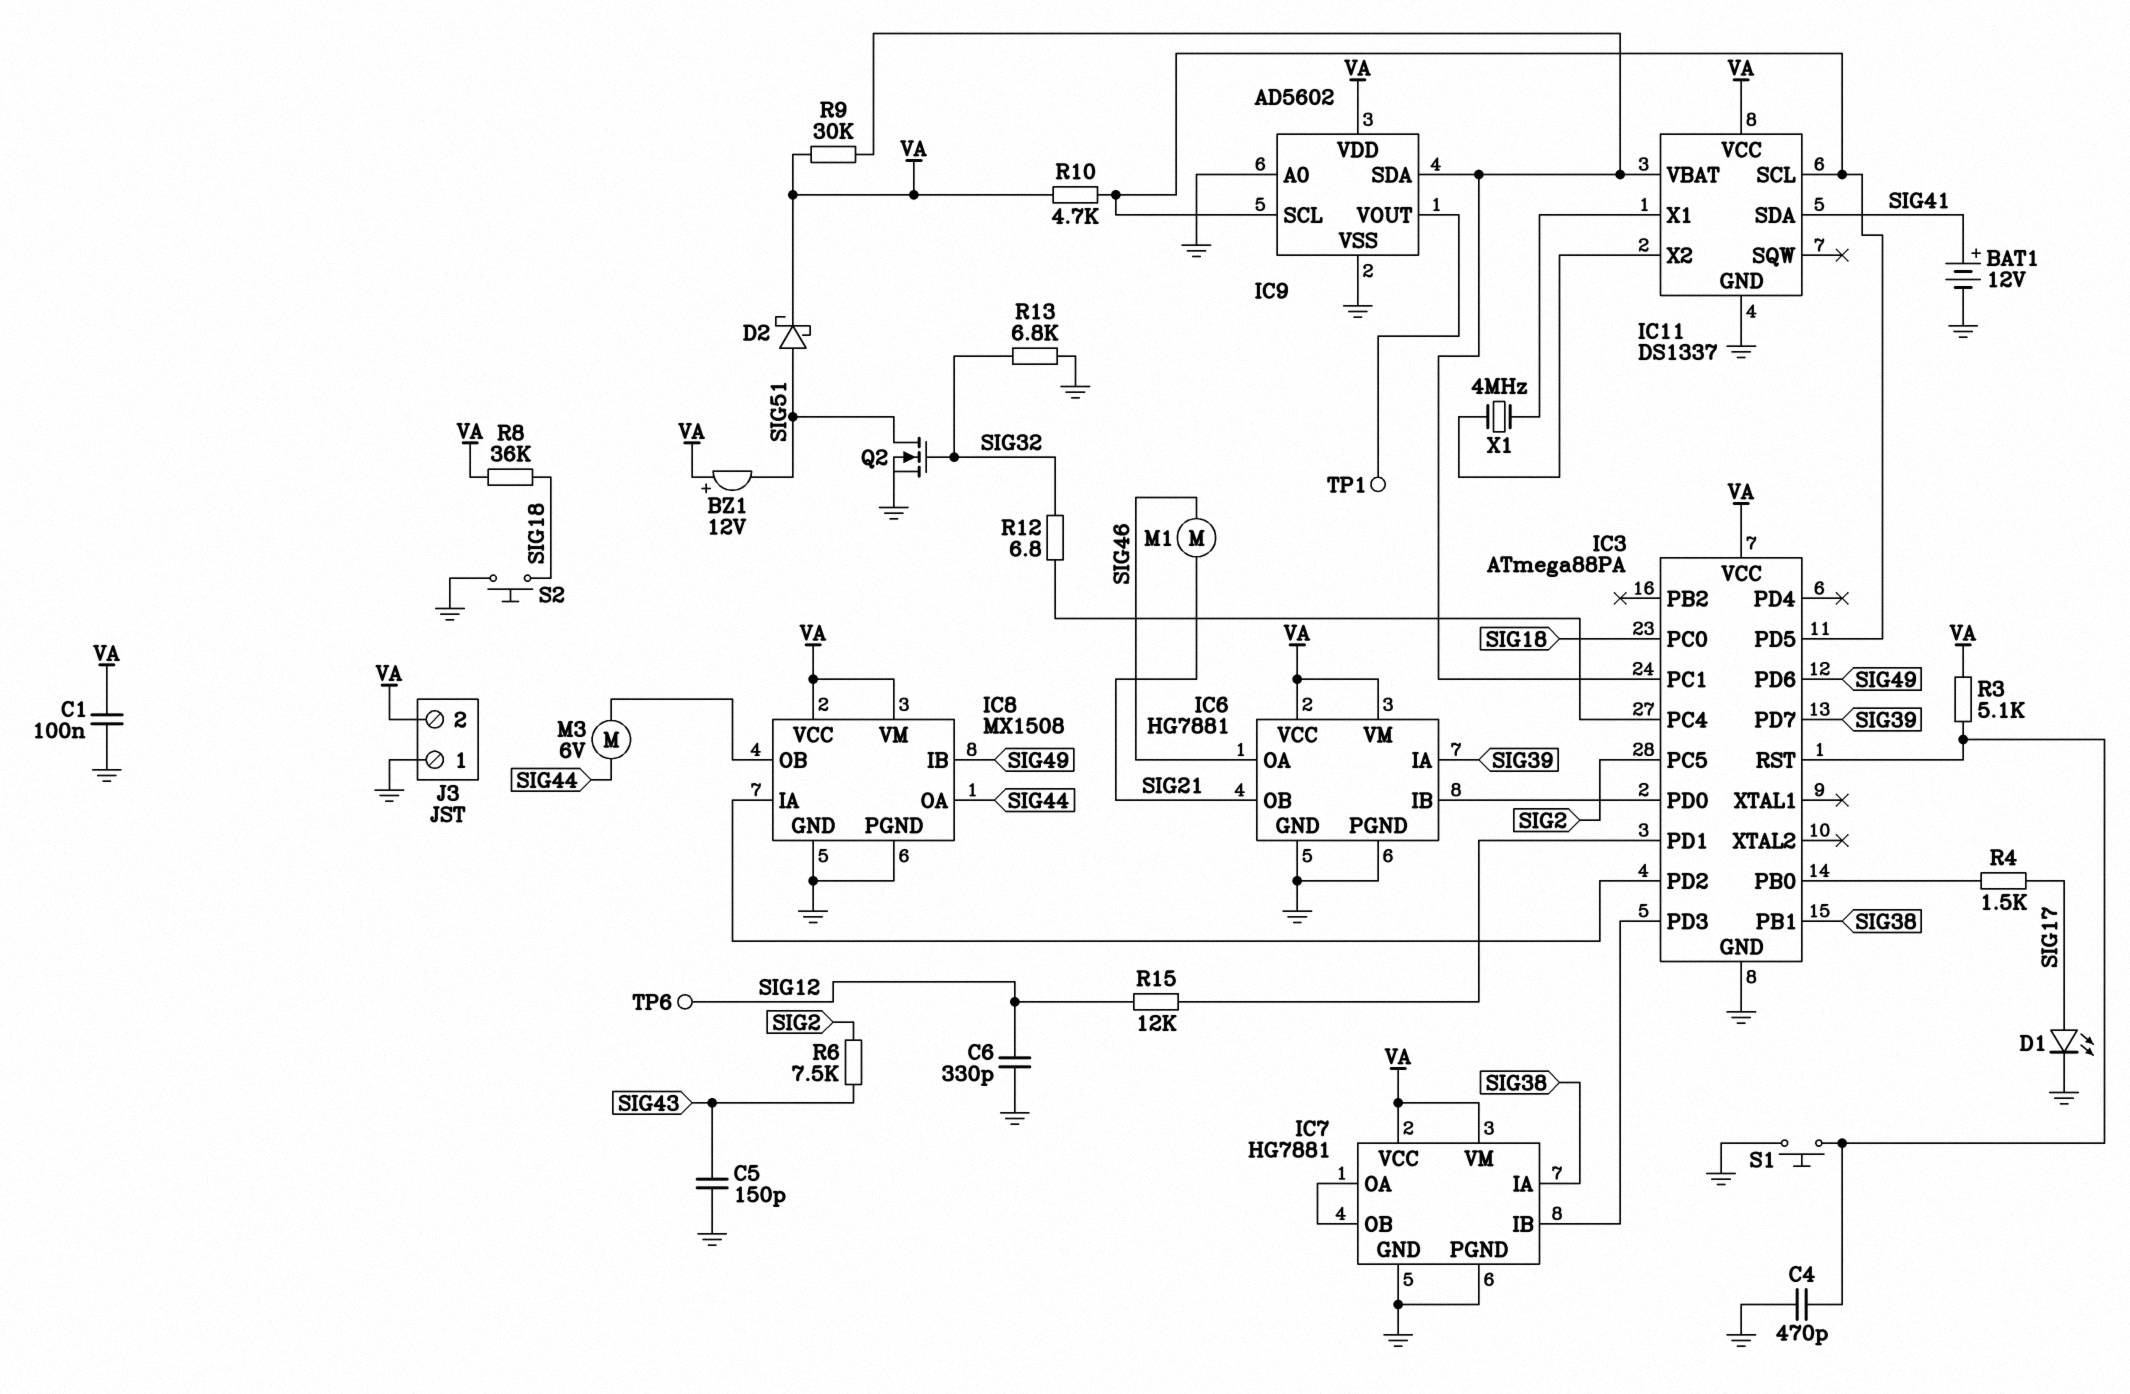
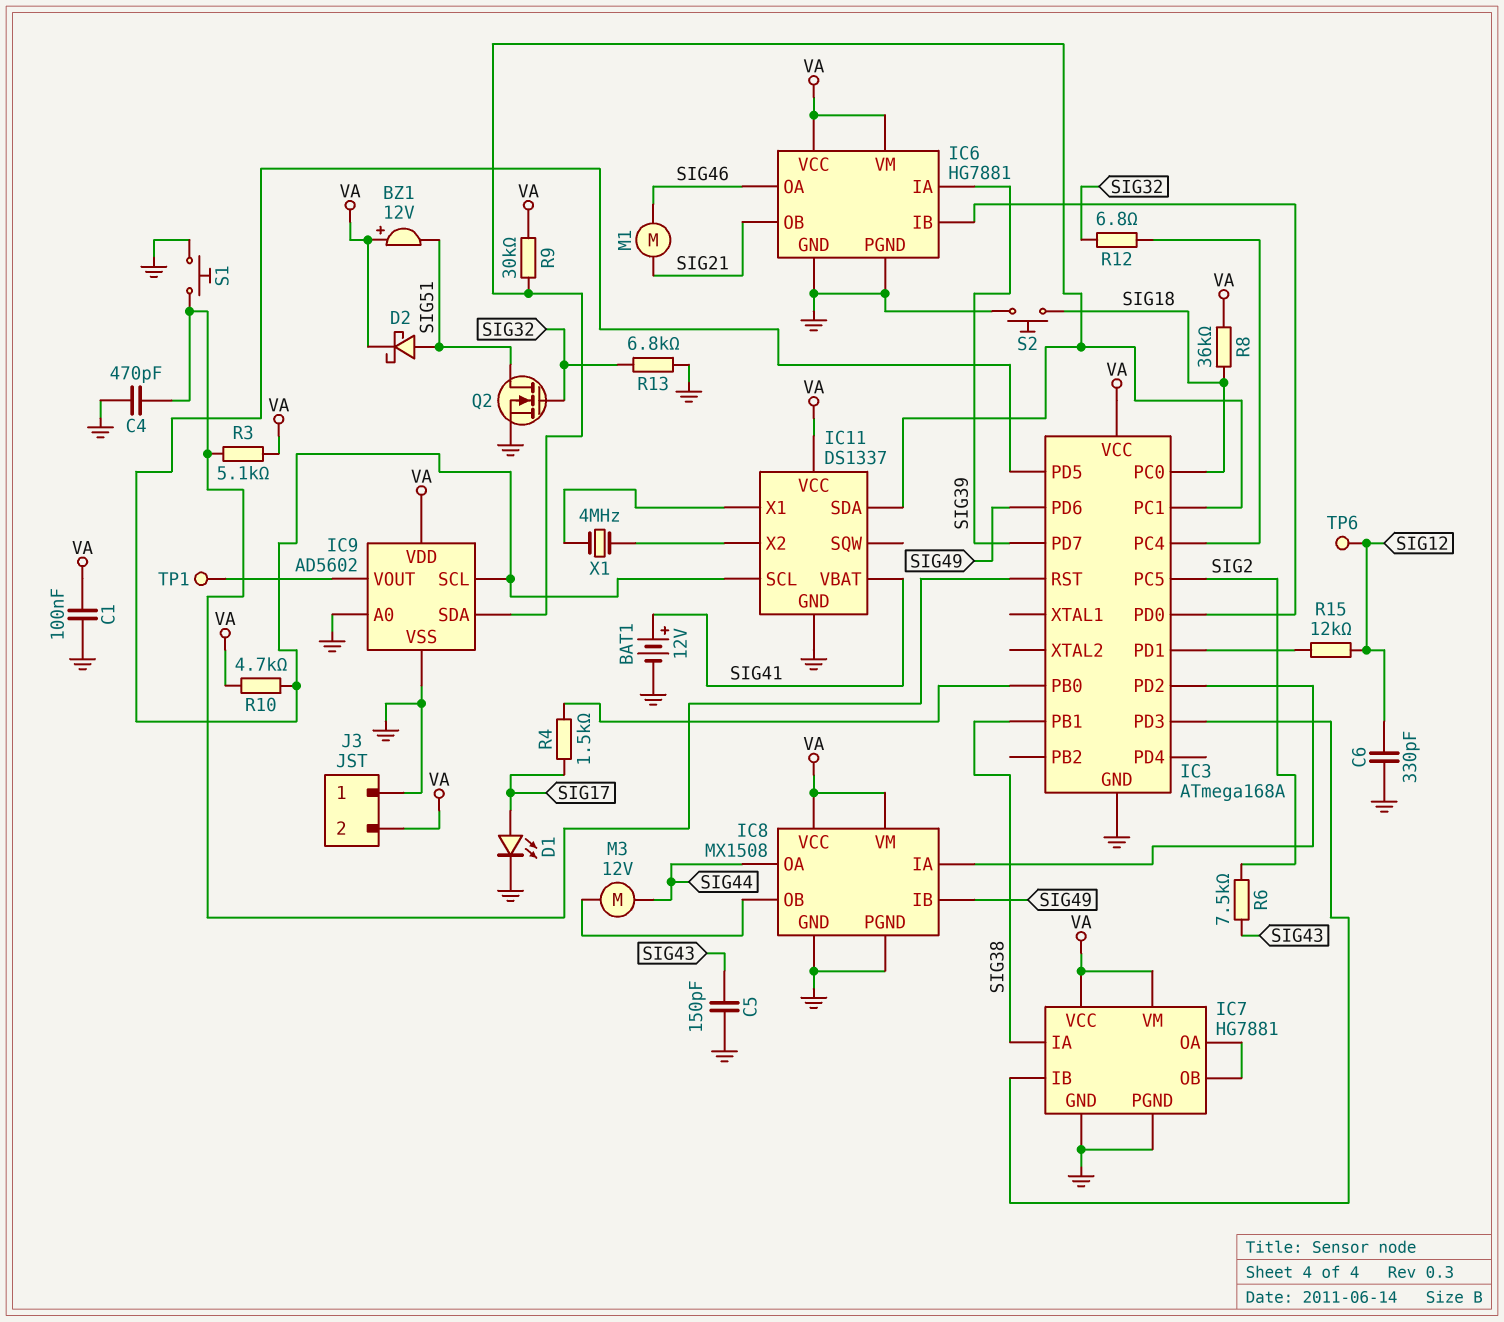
IC3: ATmega88PA -> ATmega168A
IC11 pin SDA: SIG41 -> IC3/PC1
IC11 pin VBAT: IC3/PC1 -> SIG41
M3: motor 6V (IC8/OB, SIG44) -> motor 12V (IC8/OB, SIG44)

